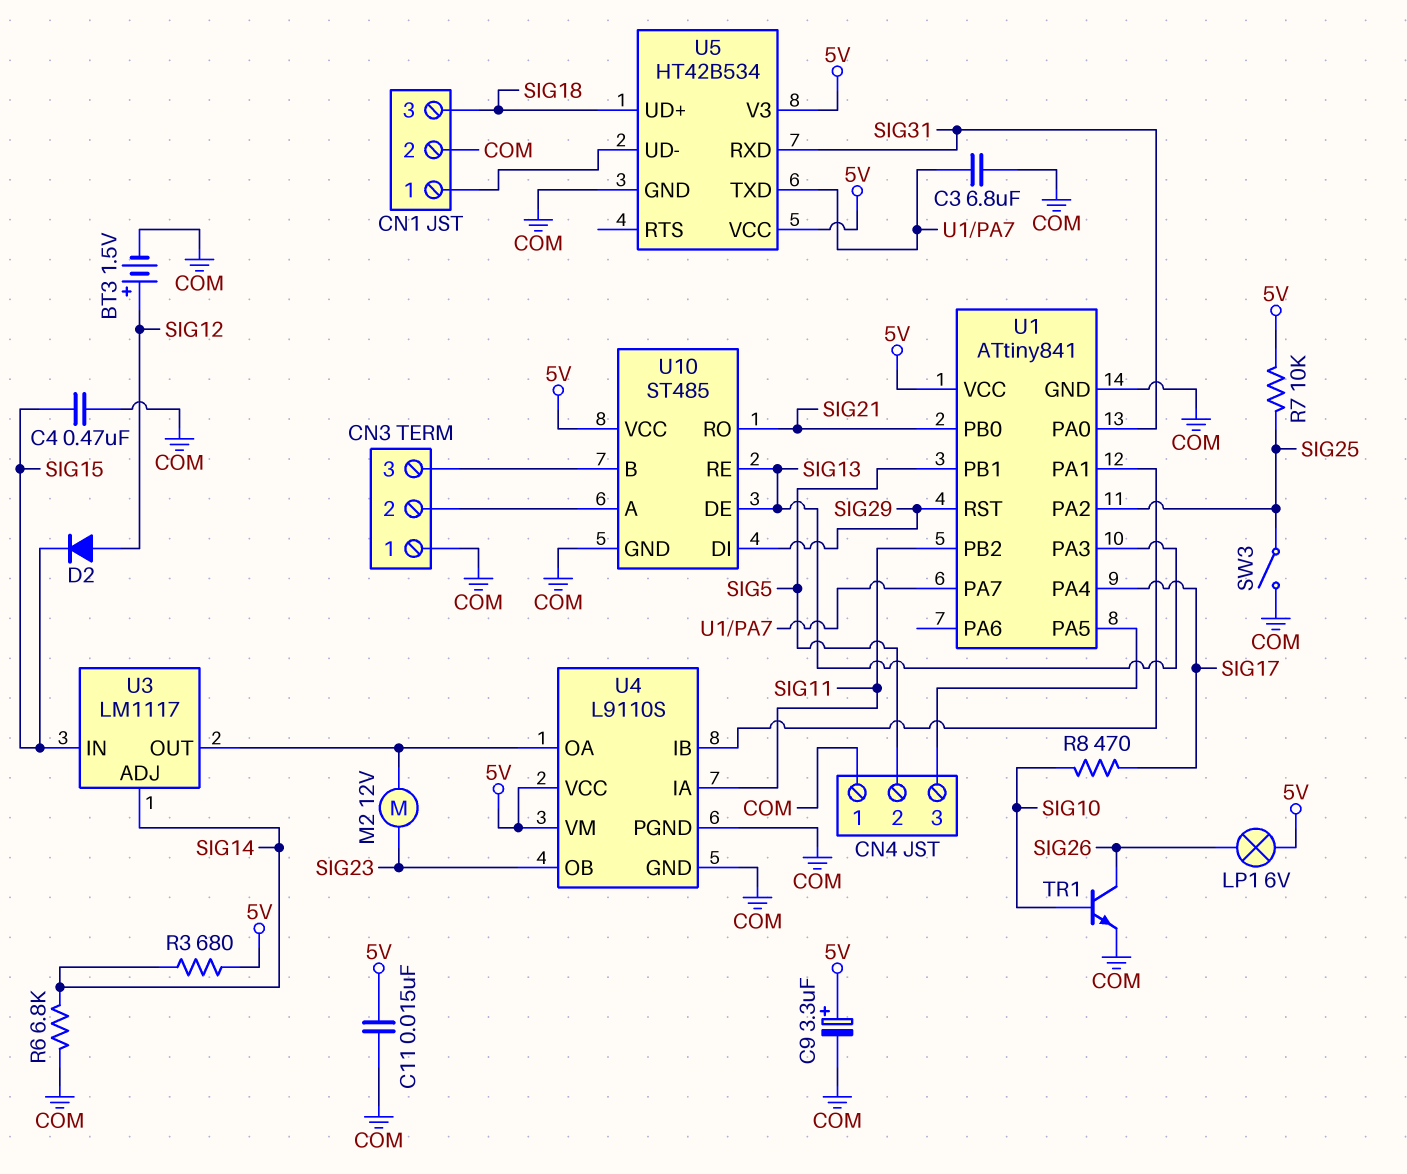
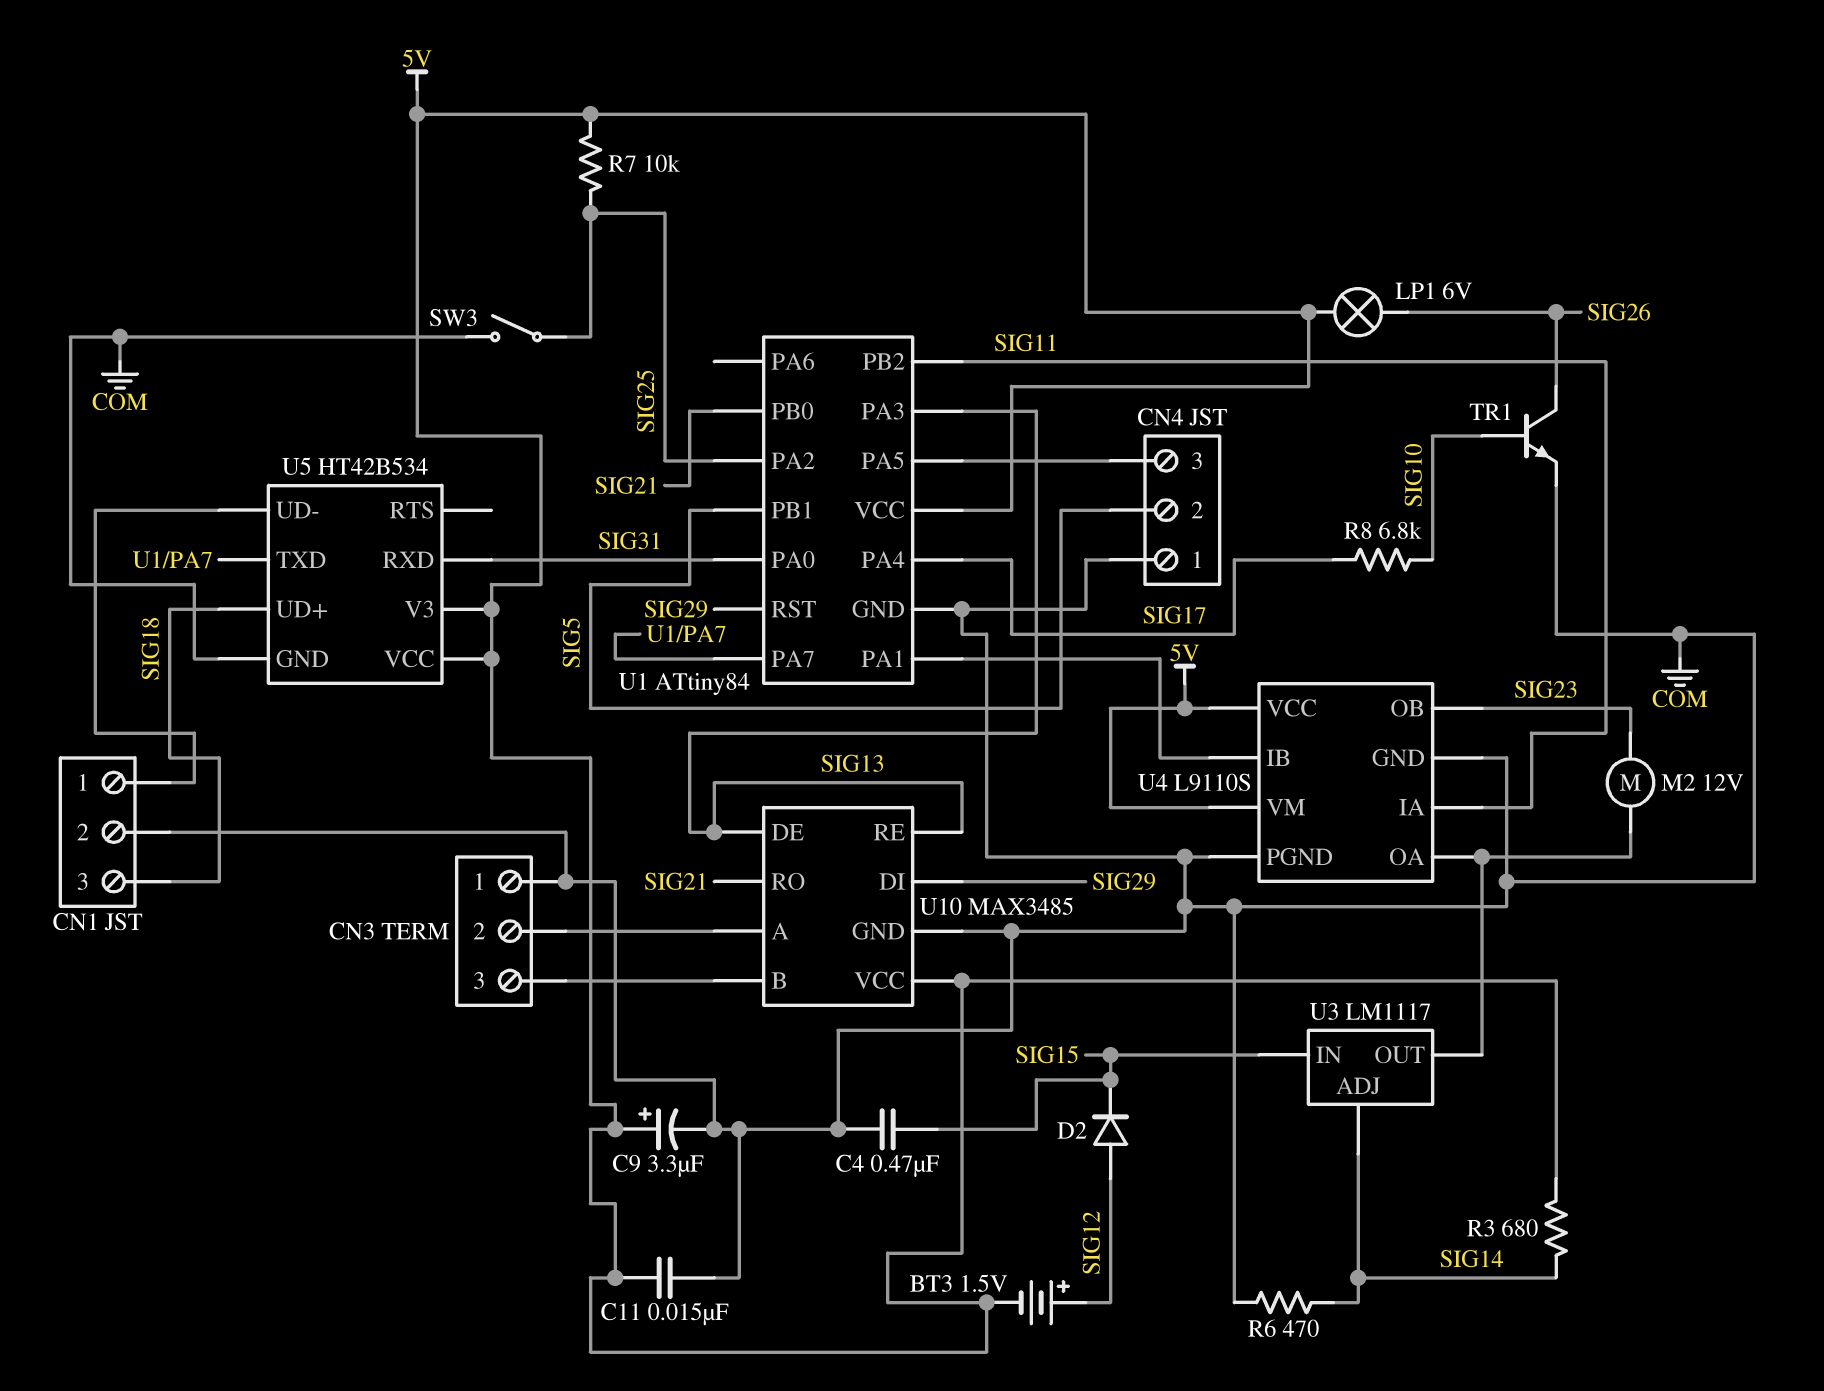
BT3: 1.5V (plus SIG12, minus COM) -> 1.5V (plus SIG12, minus 5V)
C3: 6.8uF (COM, U1/PA7) -> none
R6: 6.8k (COM, SIG14) -> 470 (COM, SIG14)
R8: 470 (SIG10, SIG17) -> 6.8k (SIG10, SIG17)
U1: ATtiny841 -> ATtiny84
U10: ST485 -> MAX3485

